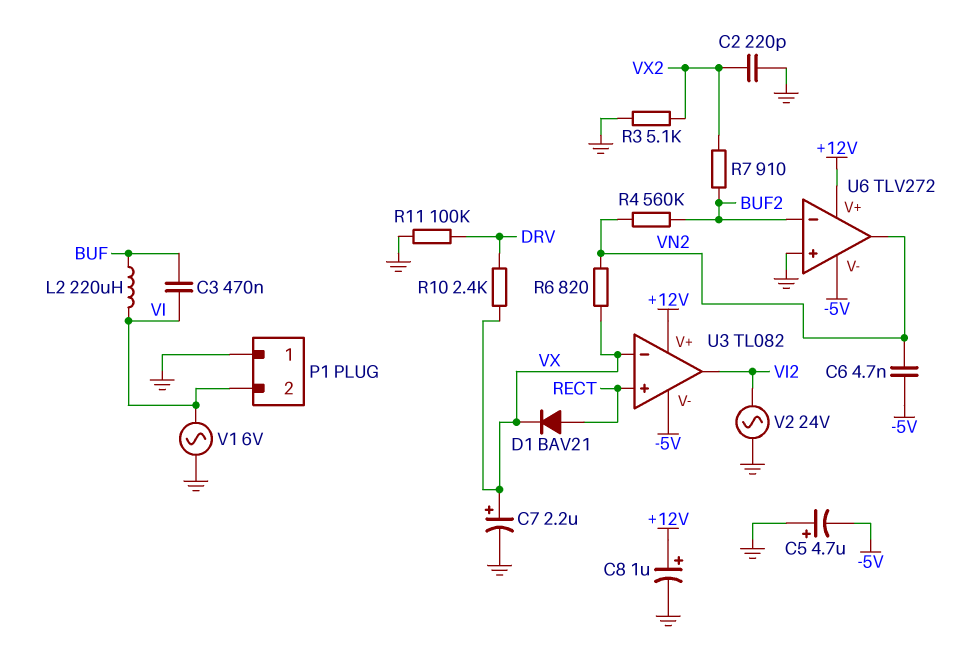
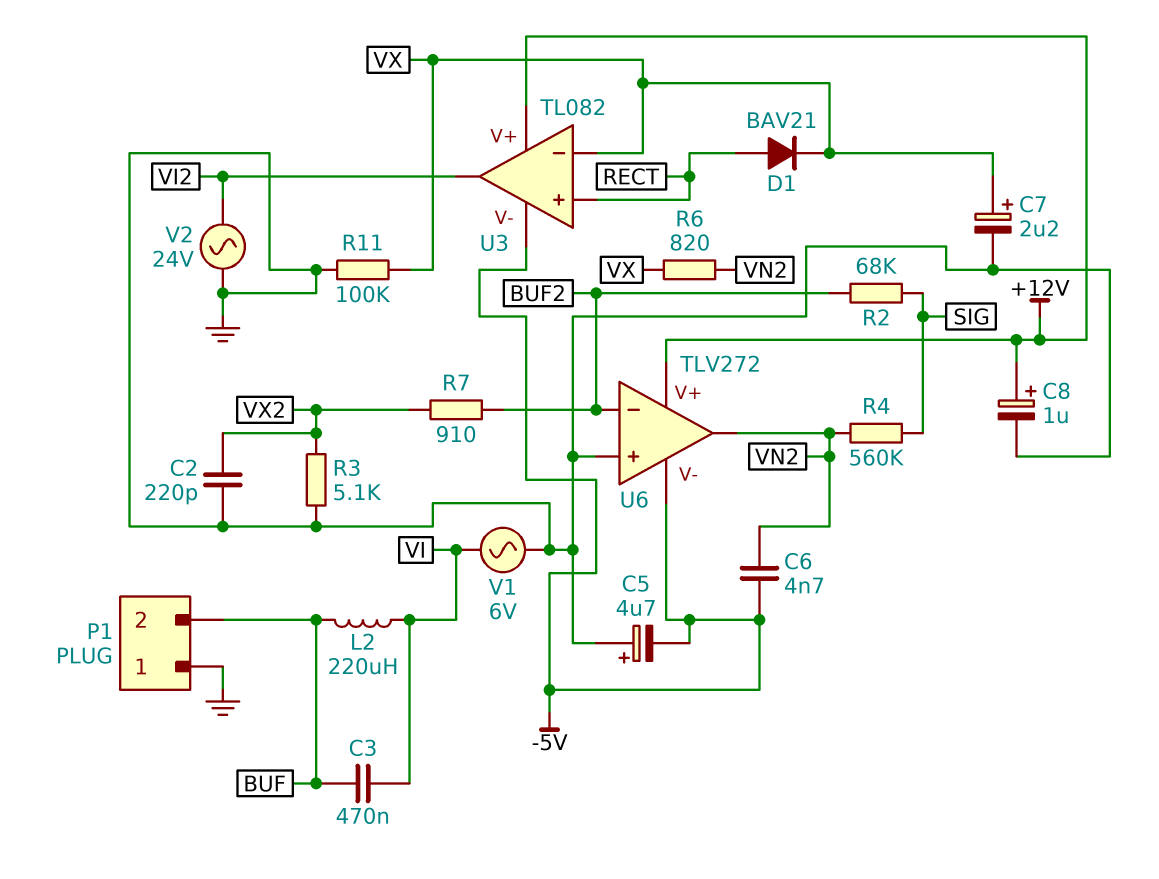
P1 pin 2: VI -> BUF
R2: none -> 68k (BUF2, SIG)
R4: 560k (BUF2, VN2) -> 560k (SIG, VN2)
R10: 2.4k (DRV, VX) -> none
R11: 100k (DRV, GND) -> 100k (GND, VX)

